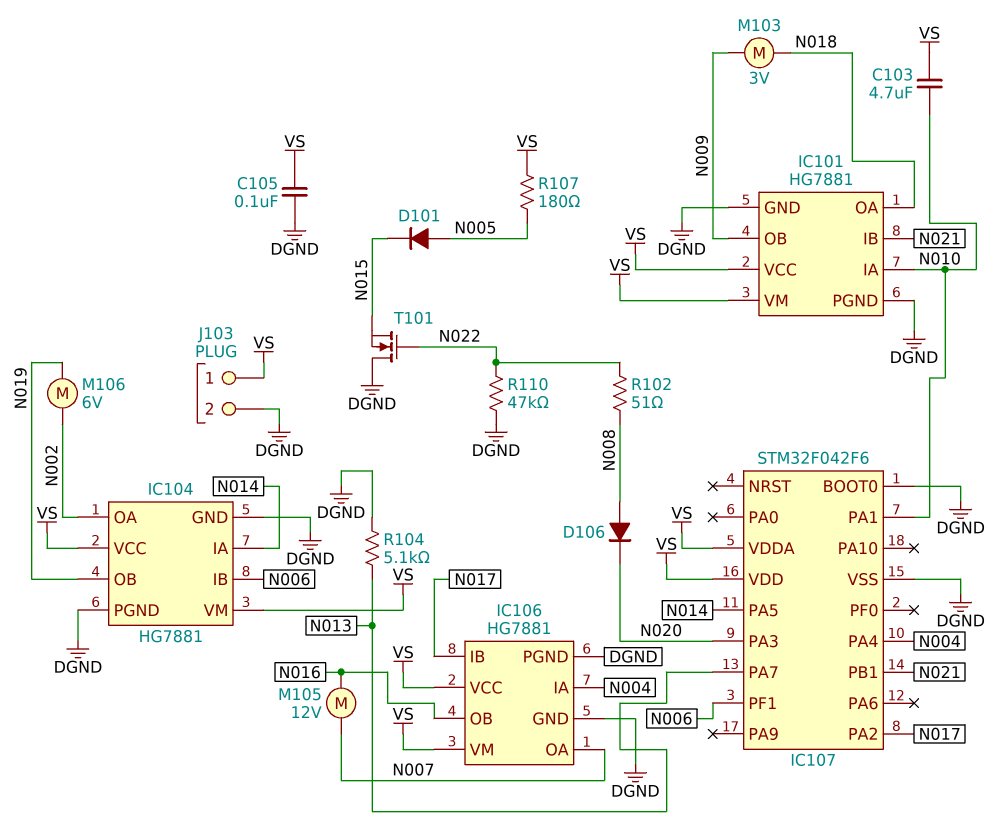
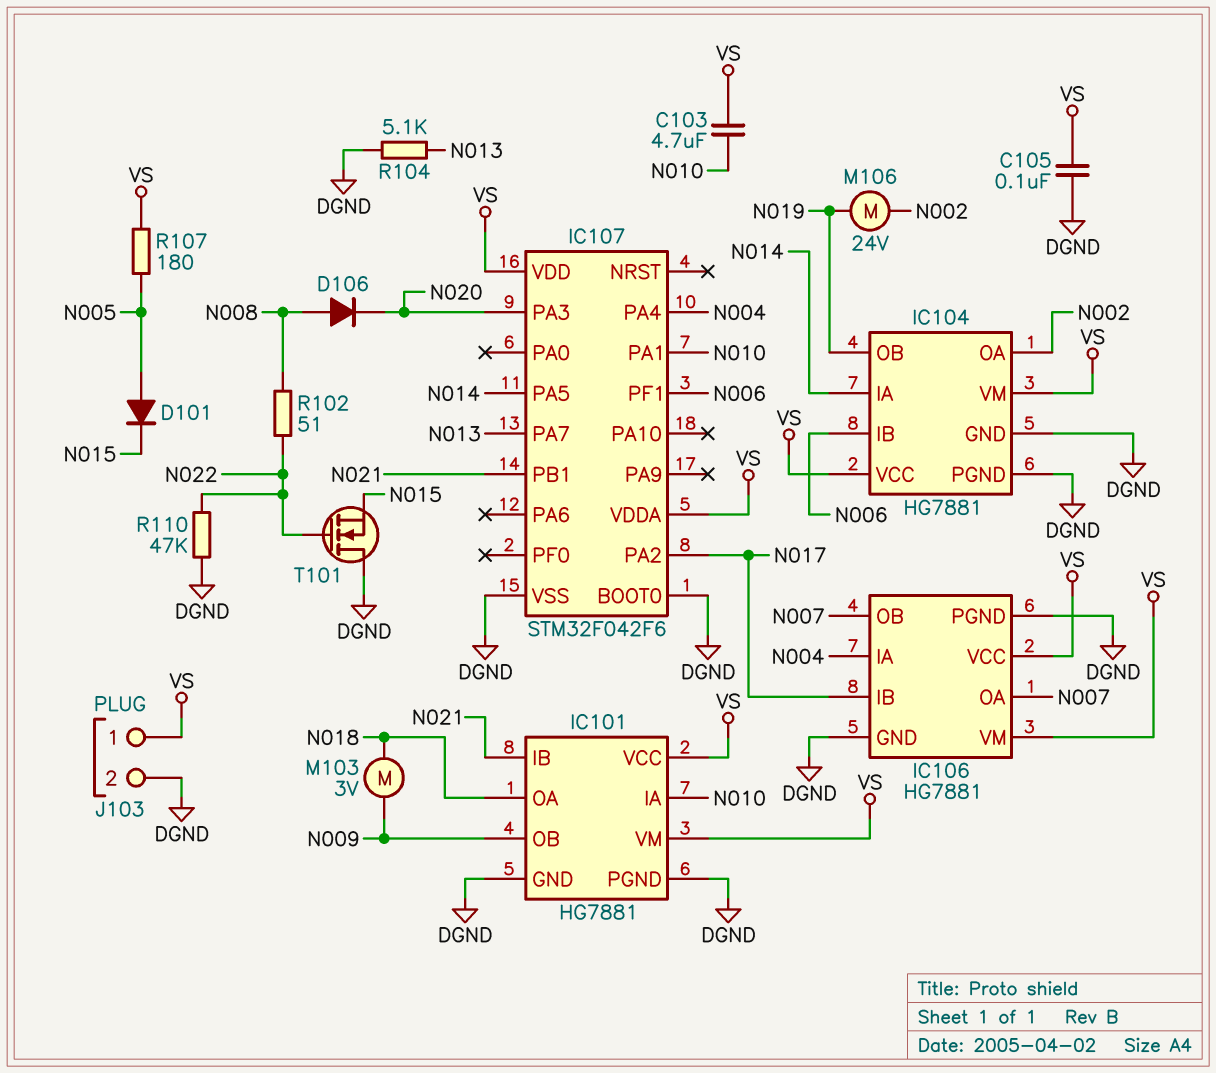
IC106 pin OB: N016 -> N007
M105: motor 12V (N007, N016) -> none
M106: motor 6V (N002, N019) -> motor 24V (N002, N019)

